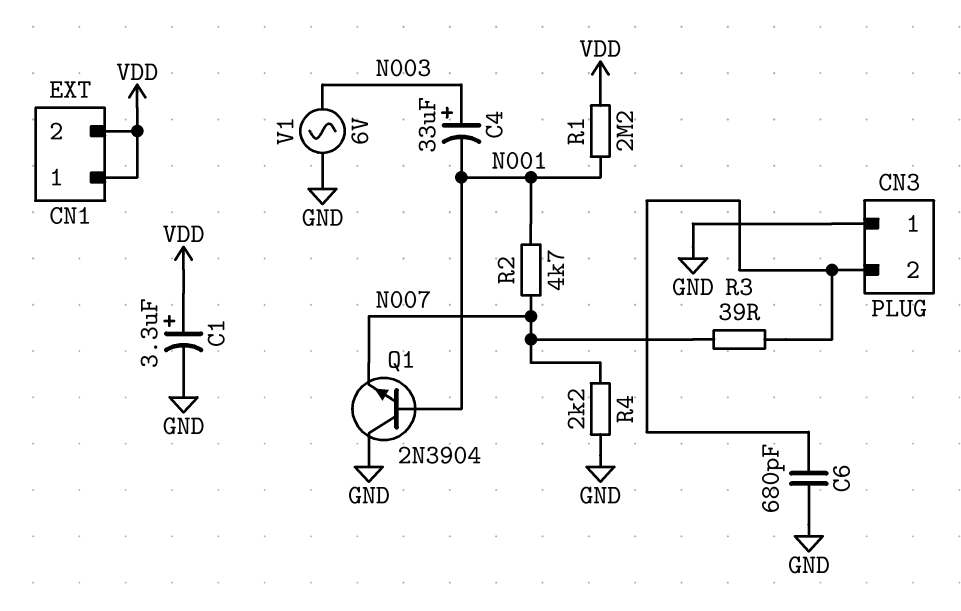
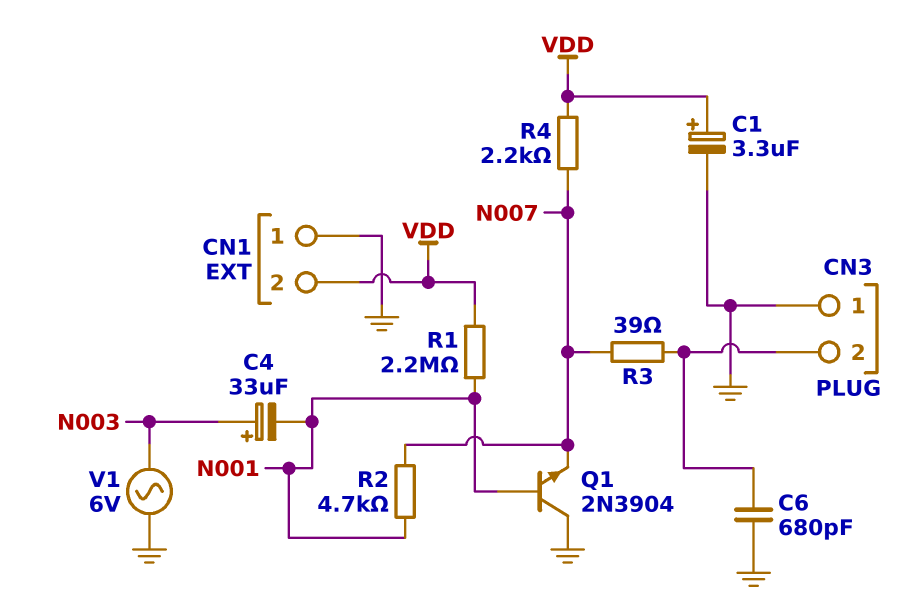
CN1 pin 1: VDD -> GND
R4: 2.2k (GND, N007) -> 2.2k (N007, VDD)

